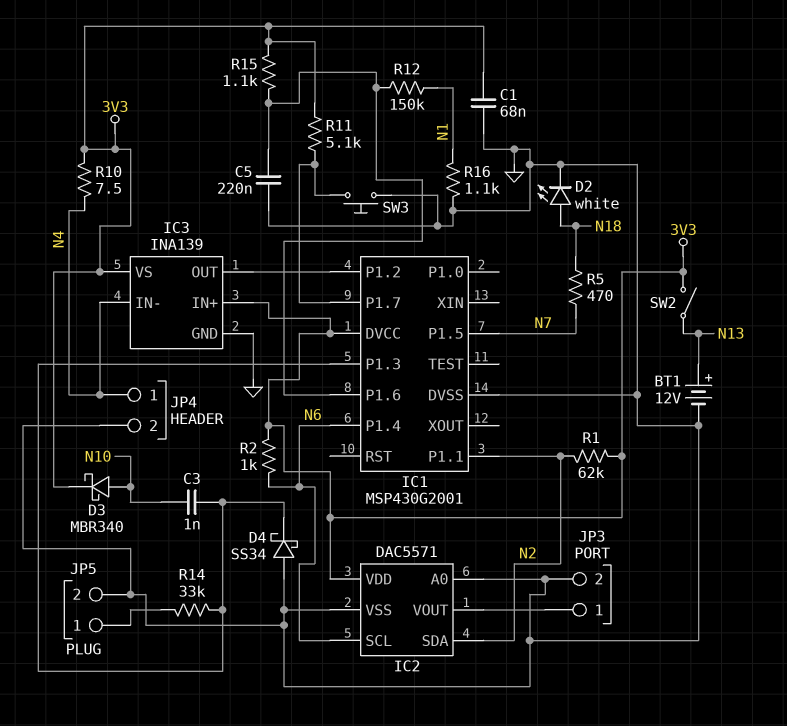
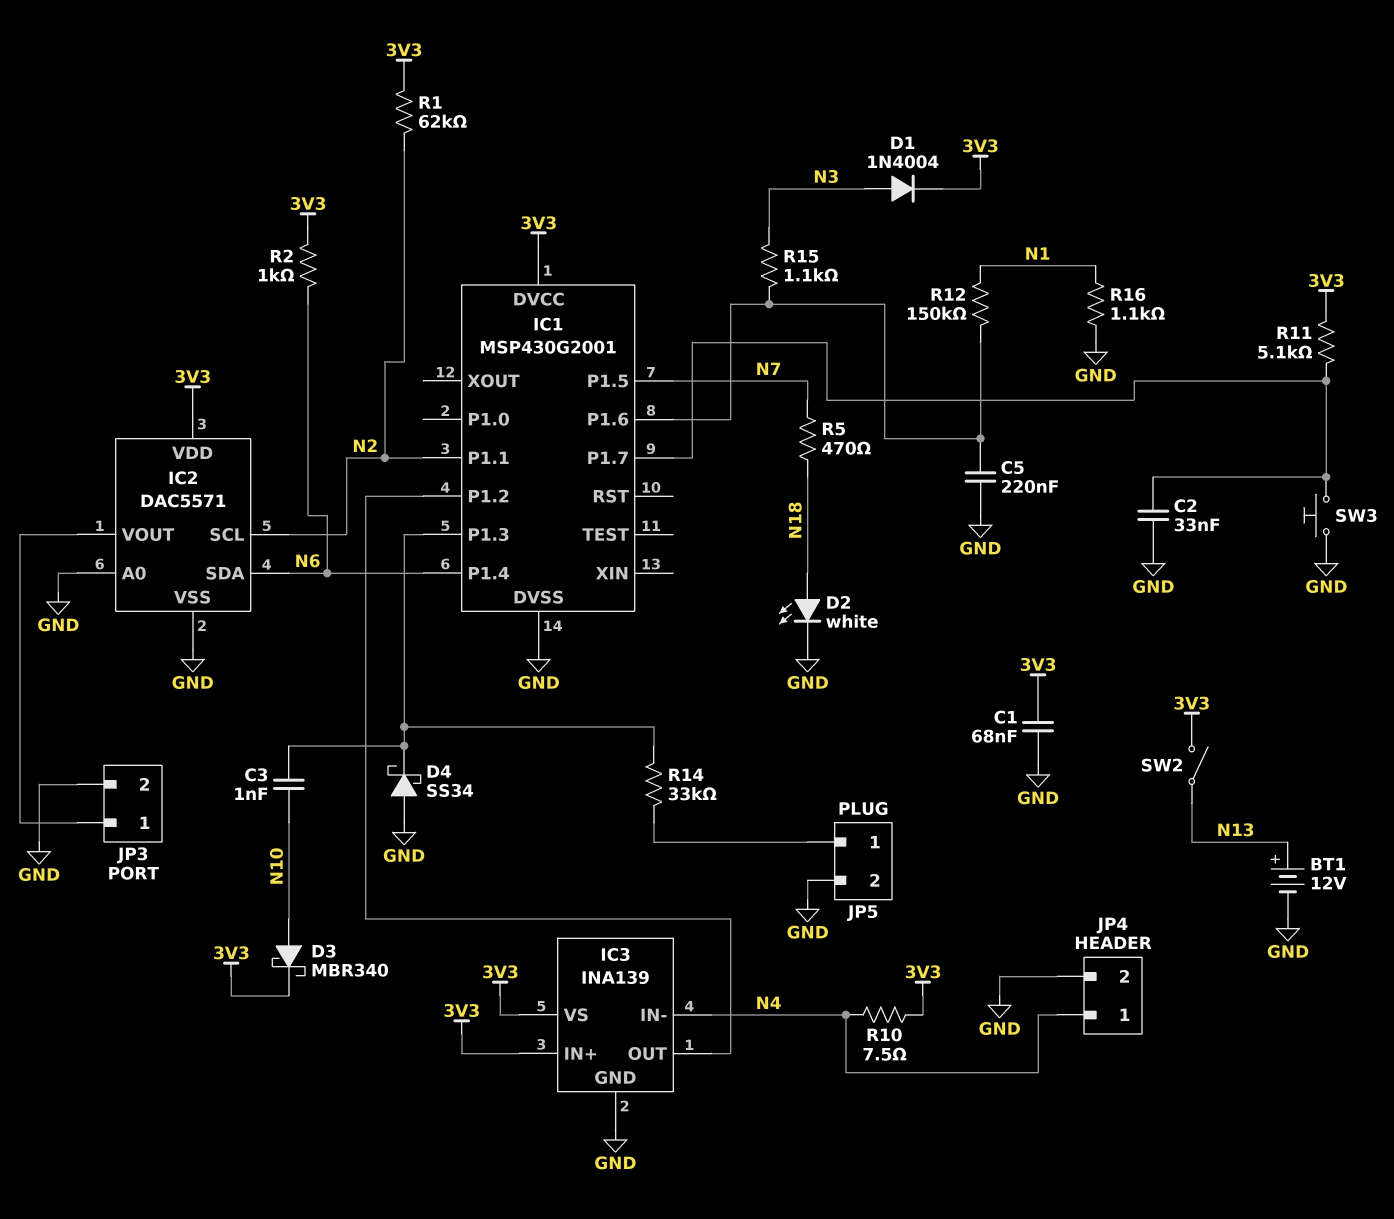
C2: none -> 33nF (GND, IC1/P1.7)
D1: none -> diode 1N4004 (A N3, K 3V3)
IC2 pin SCL: N6 -> N2
IC2 pin SDA: N2 -> N6
R15: 1.1k (3V3, IC1/P1.6) -> 1.1k (IC1/P1.6, N3)

